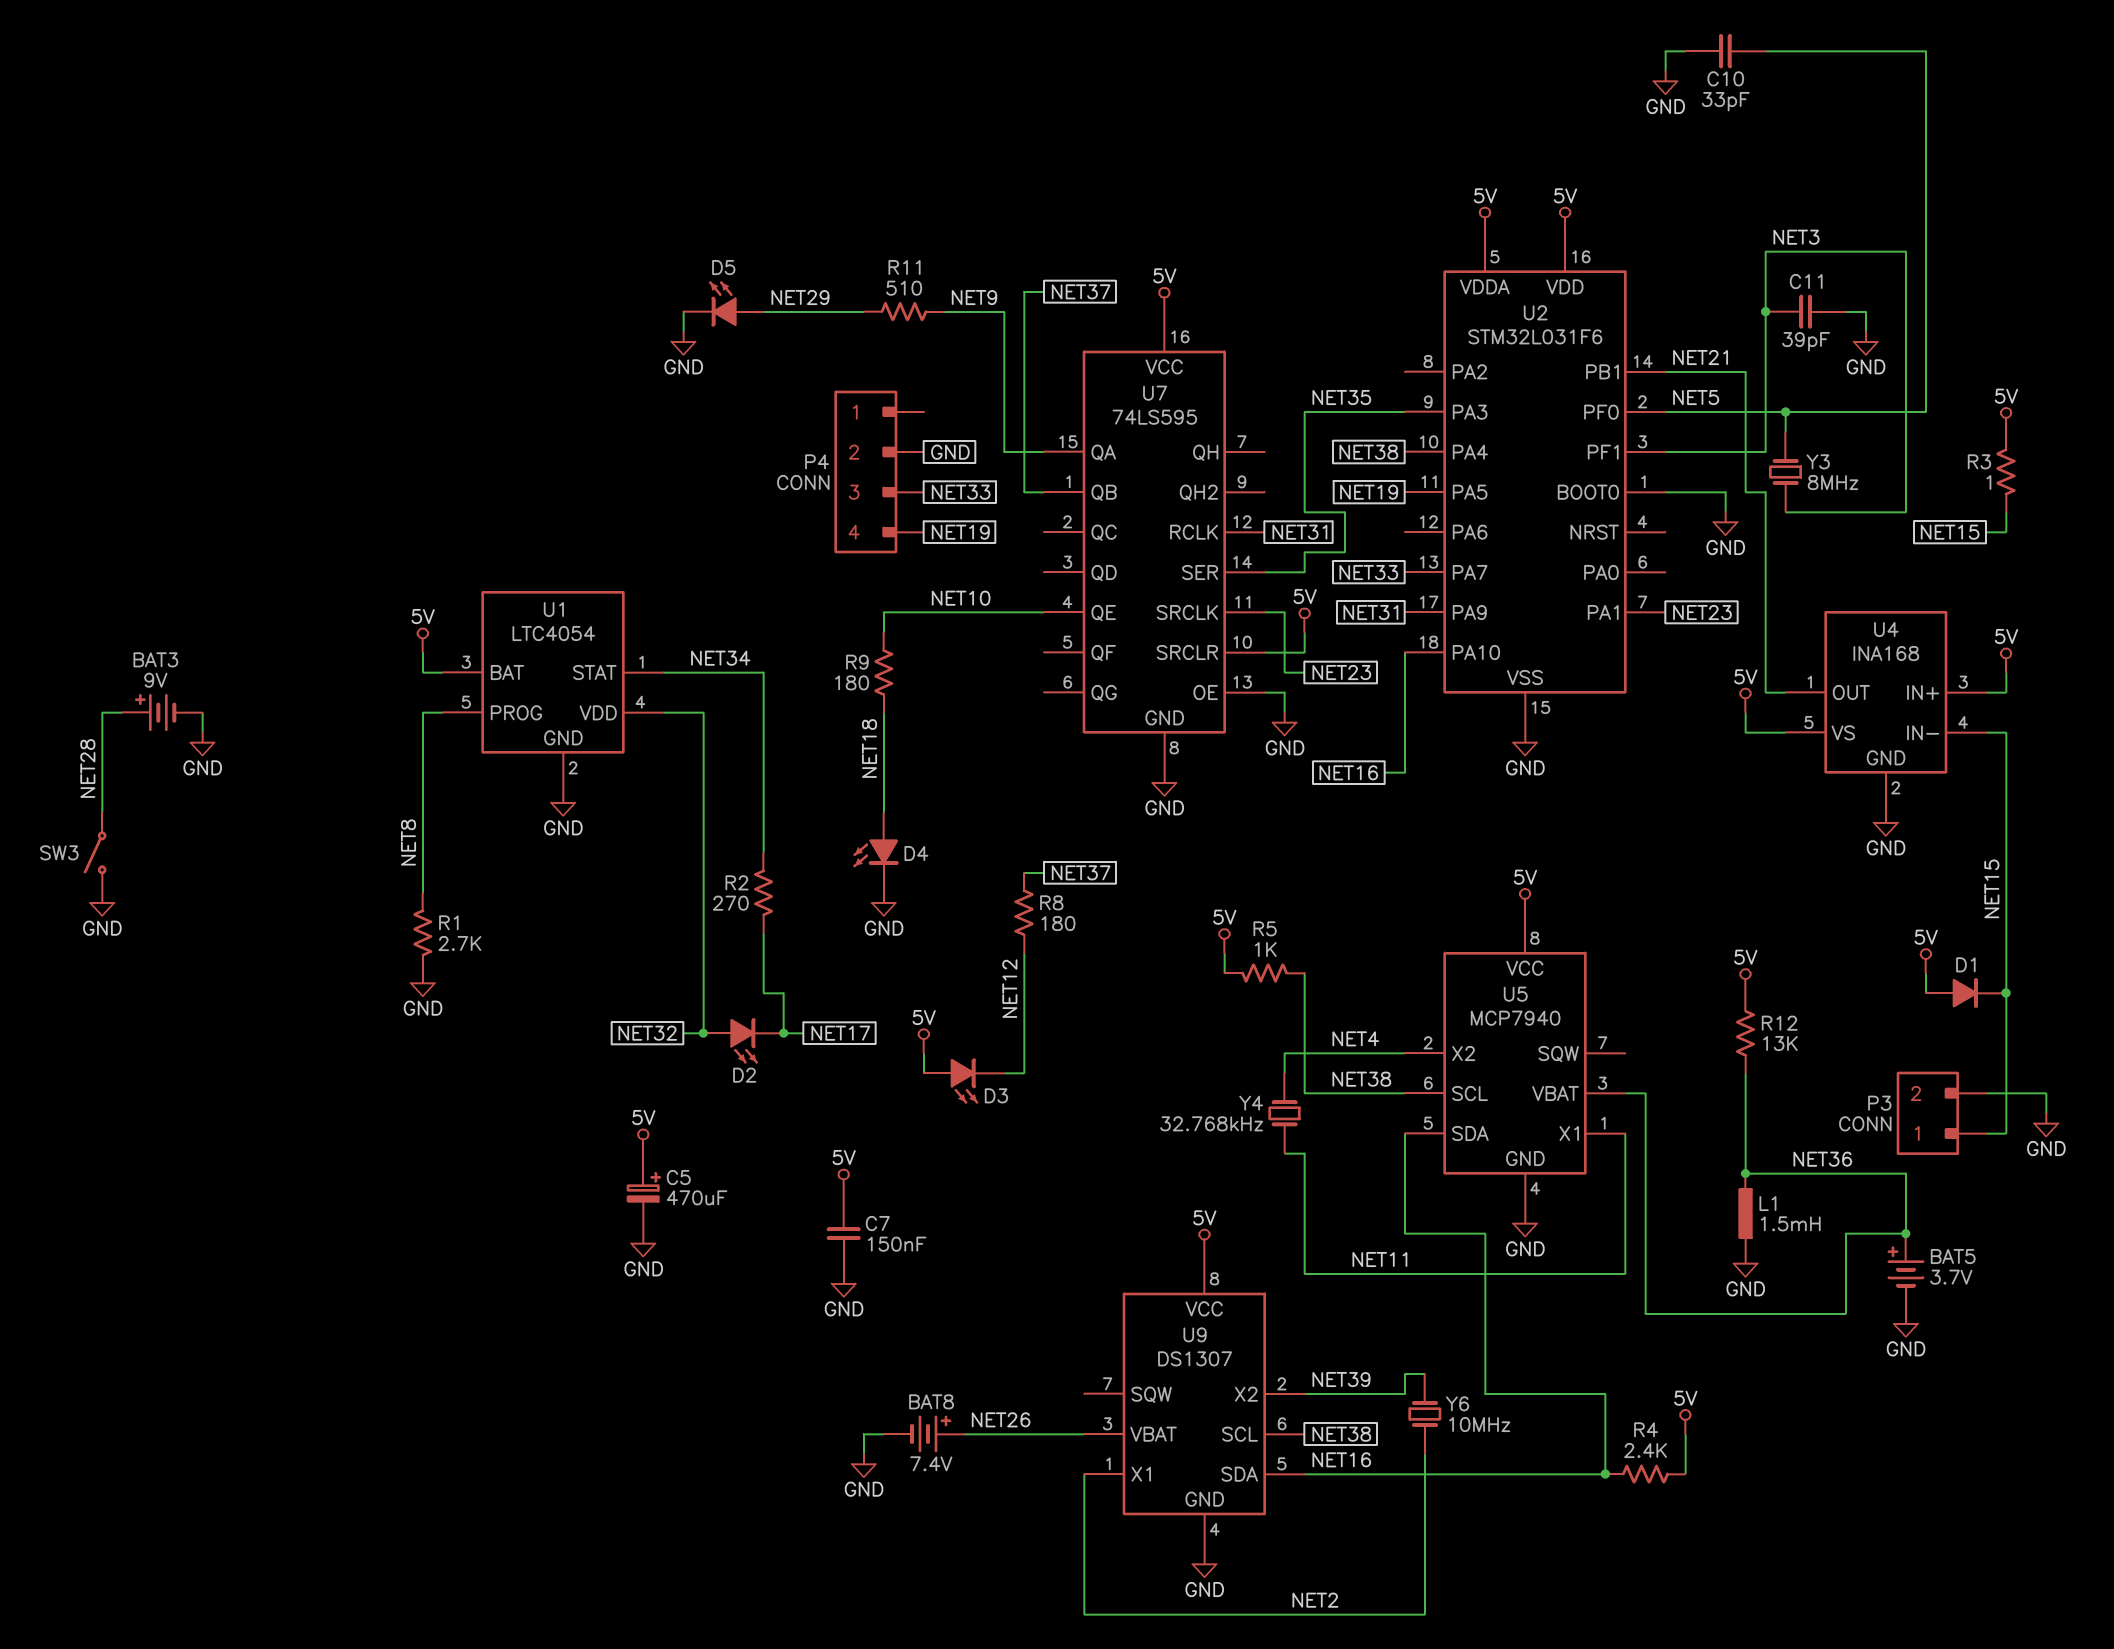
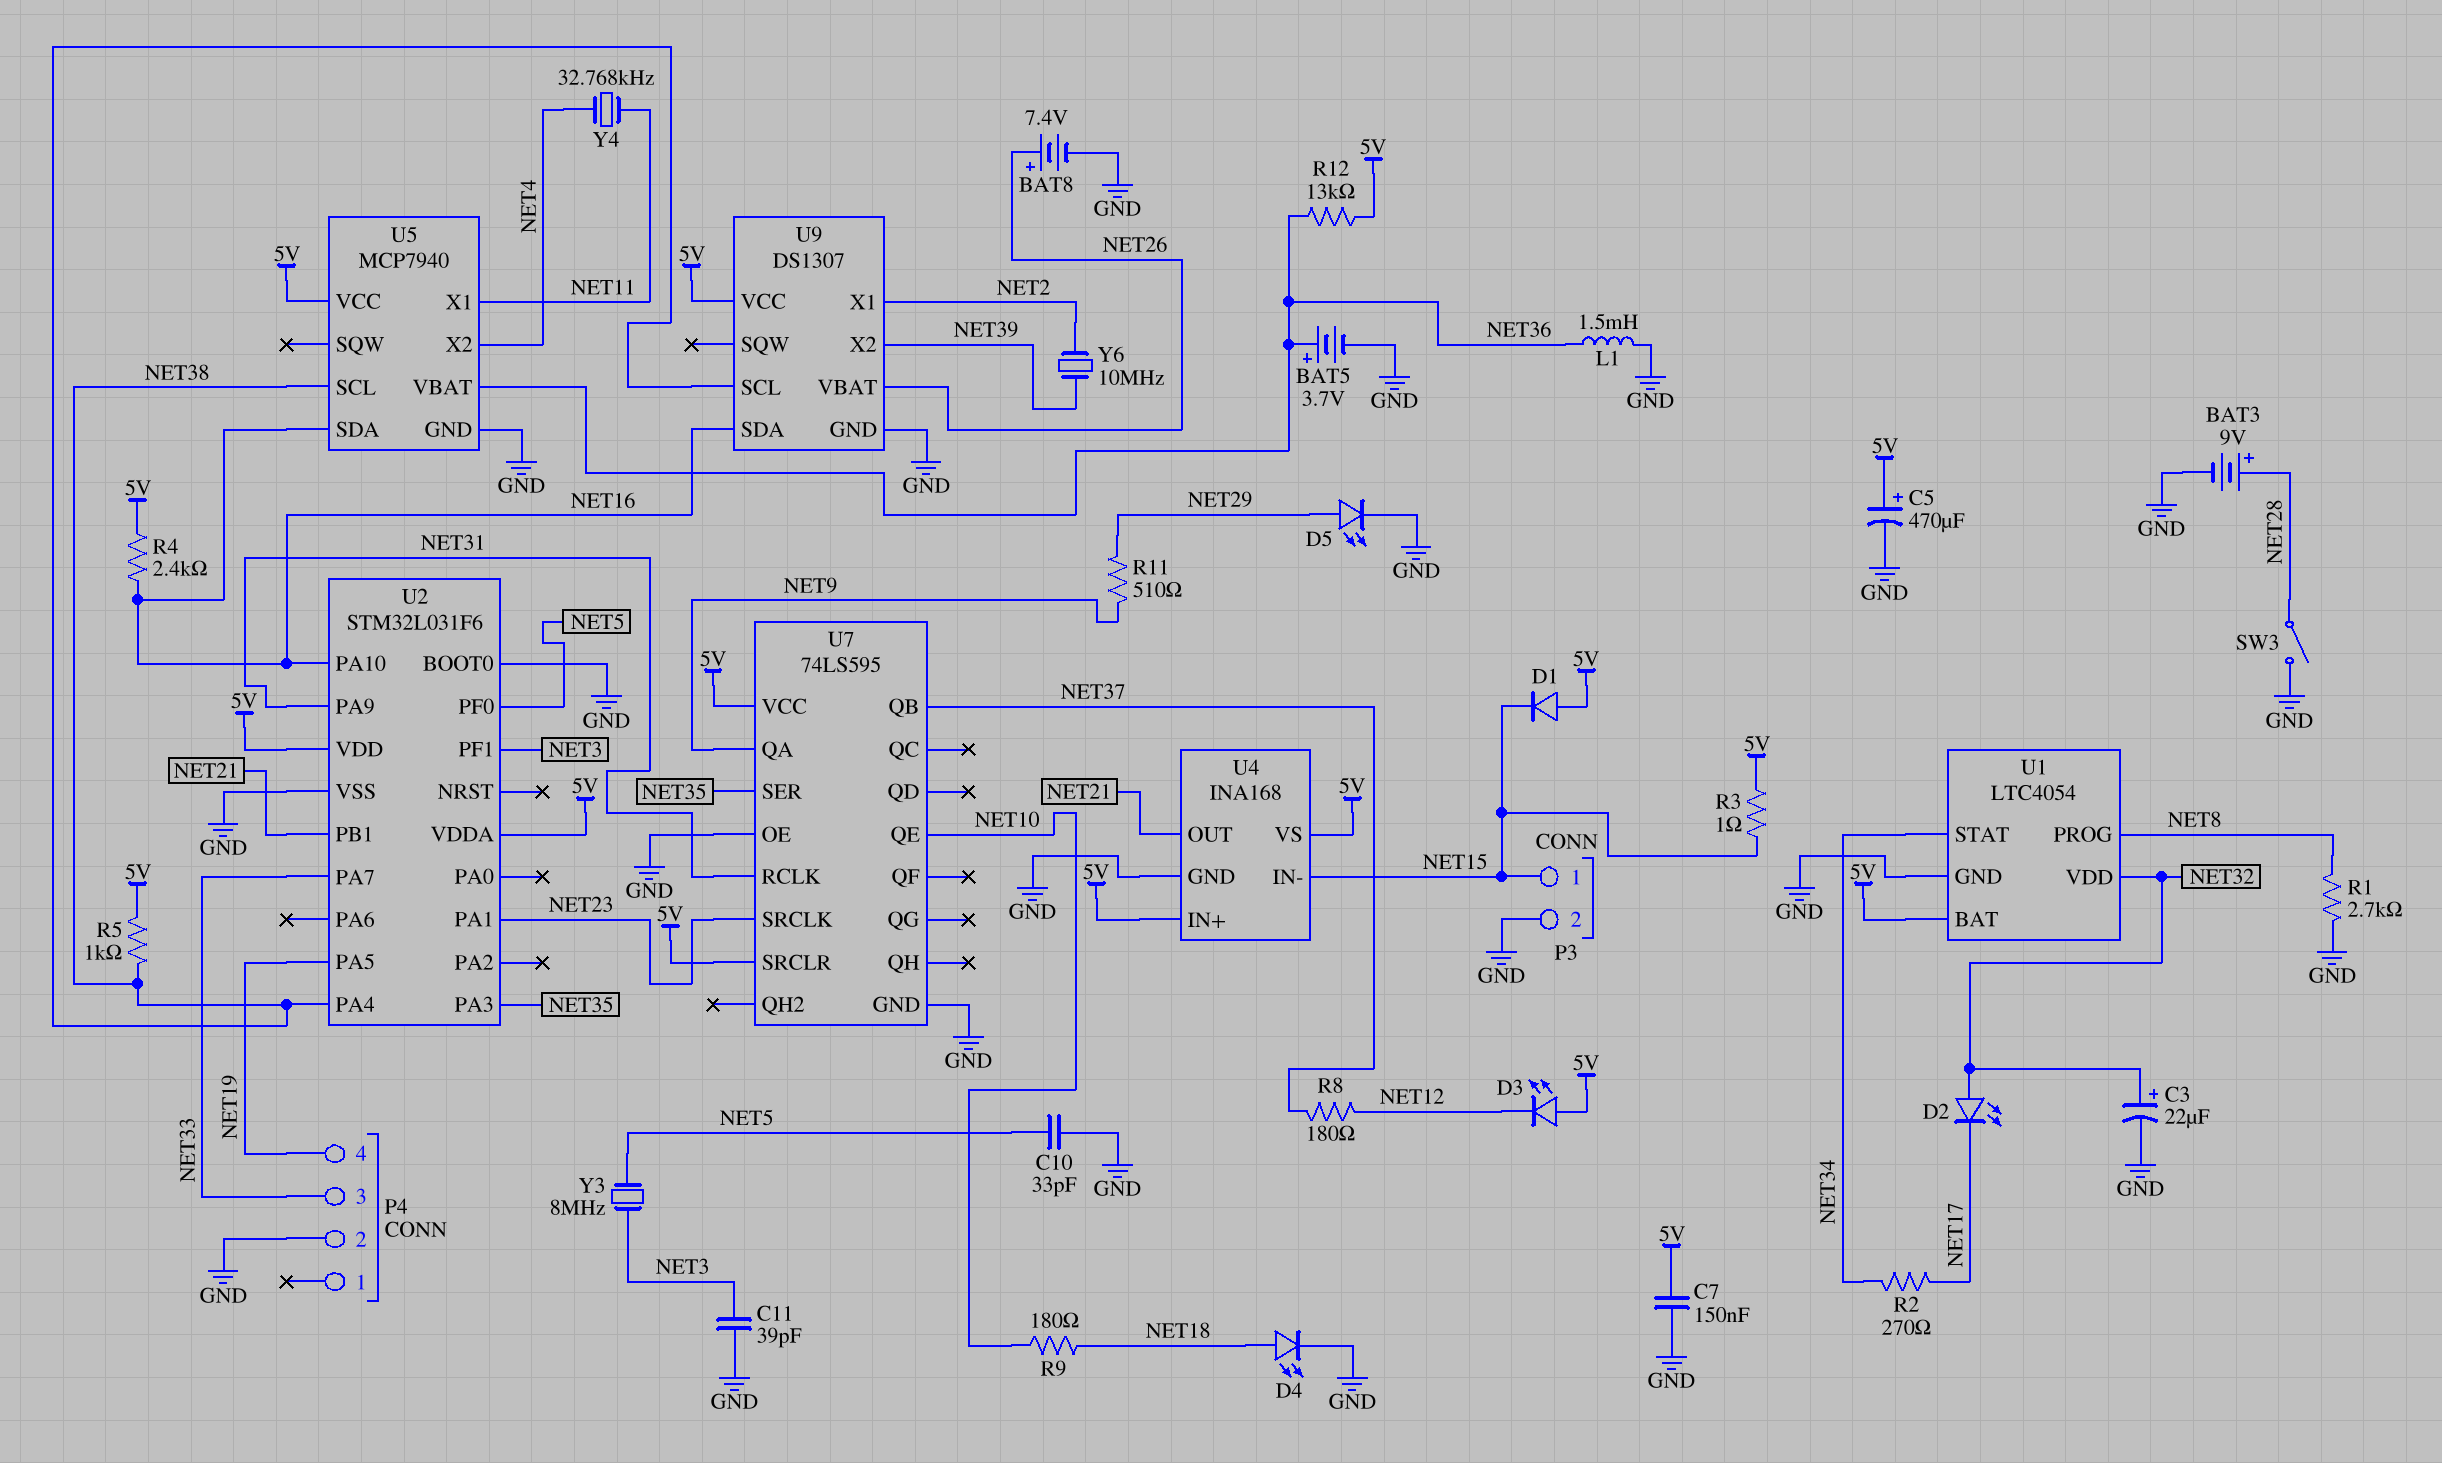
C3: none -> 22uF (plus NET32, minus GND)

